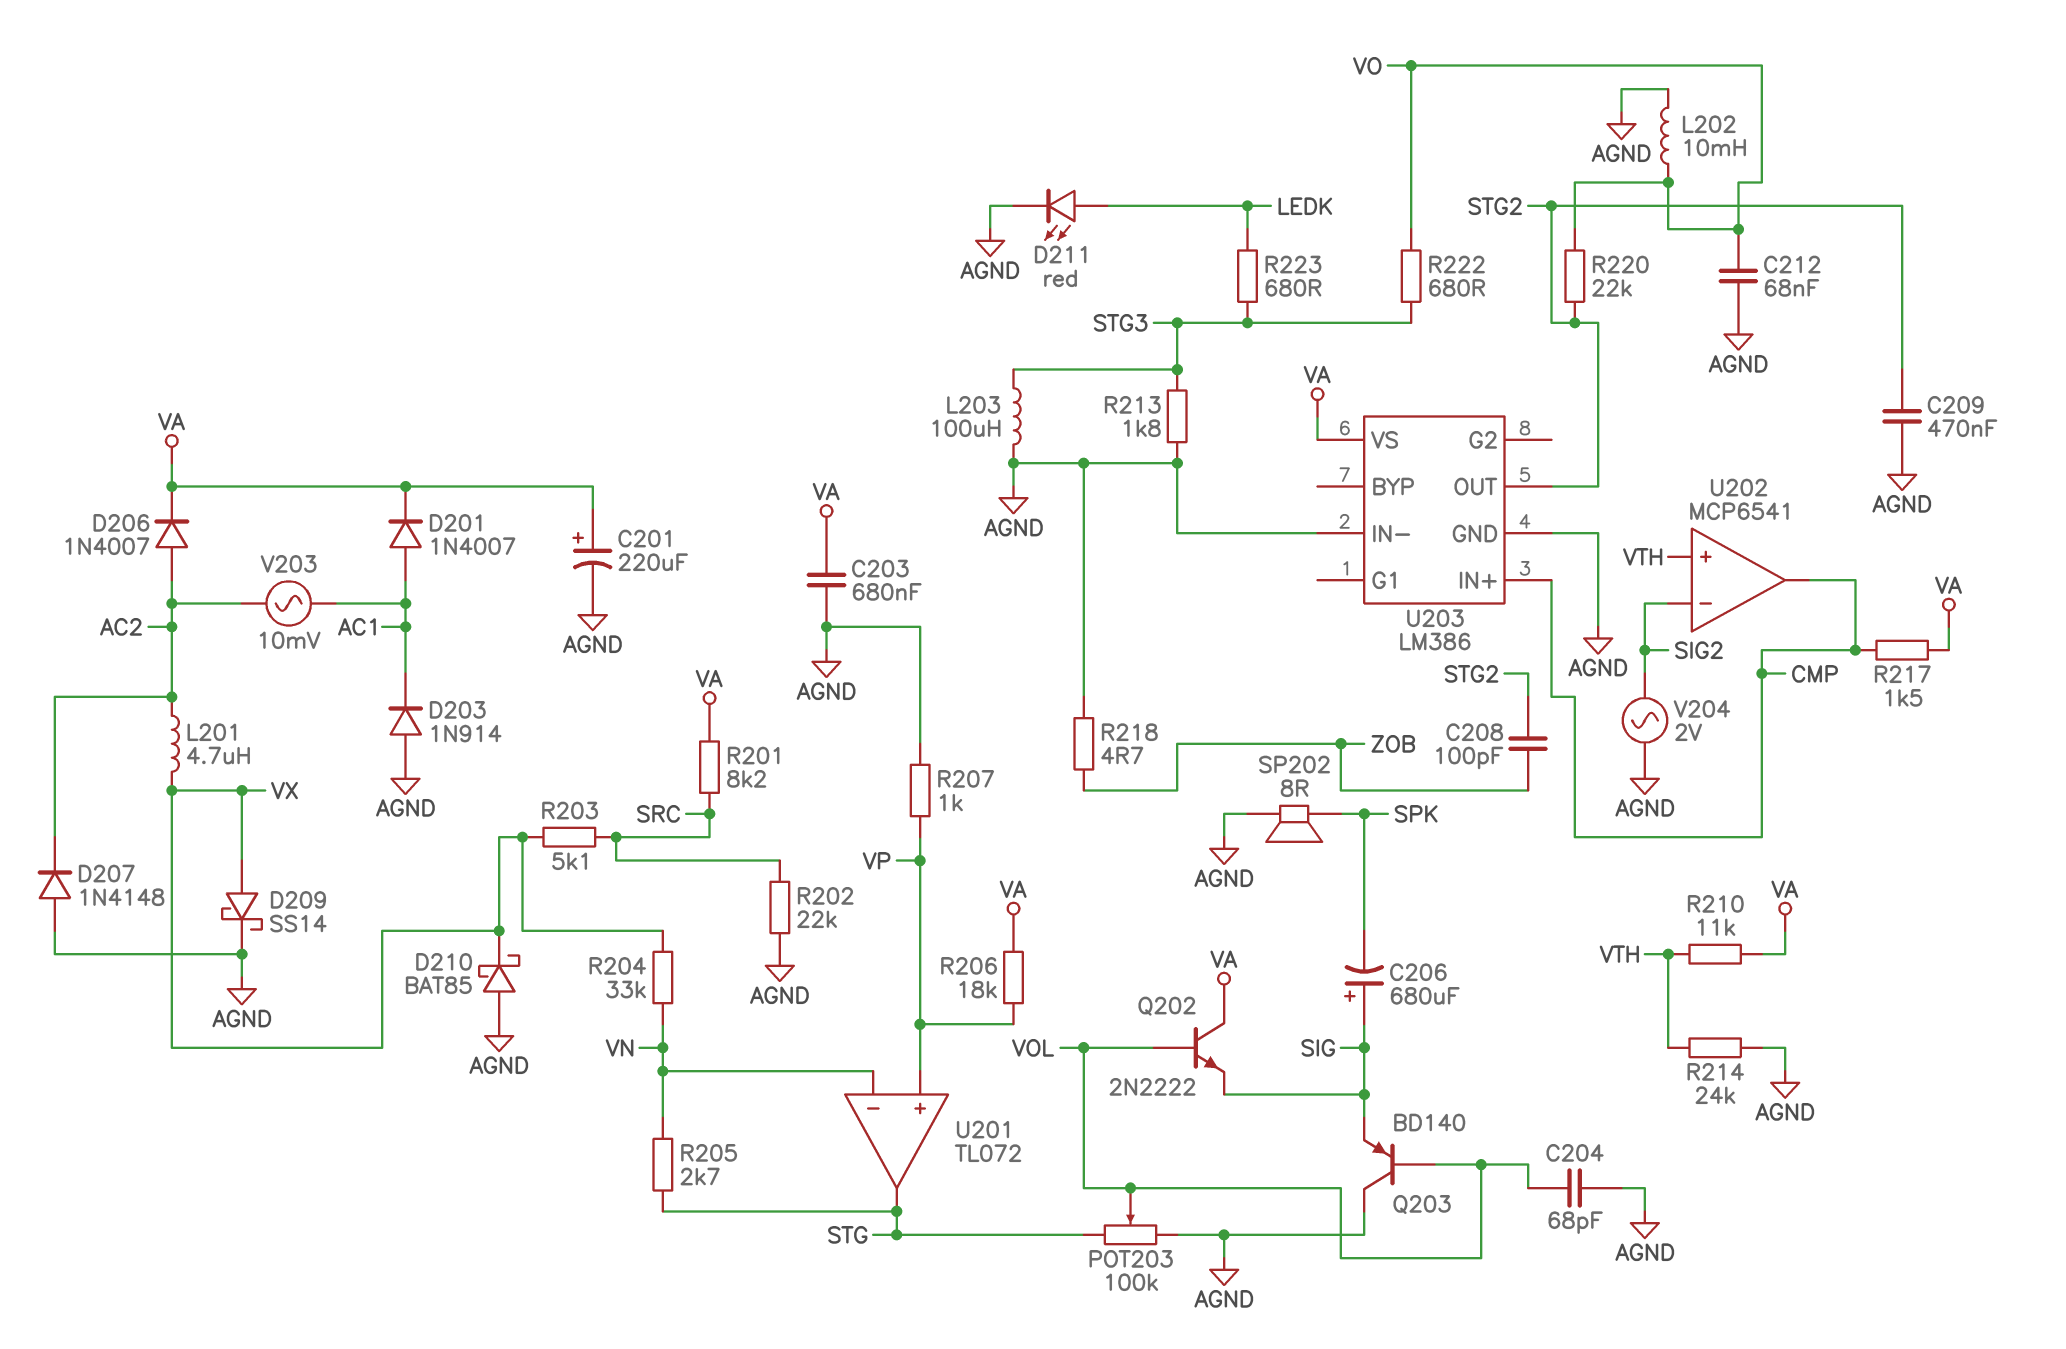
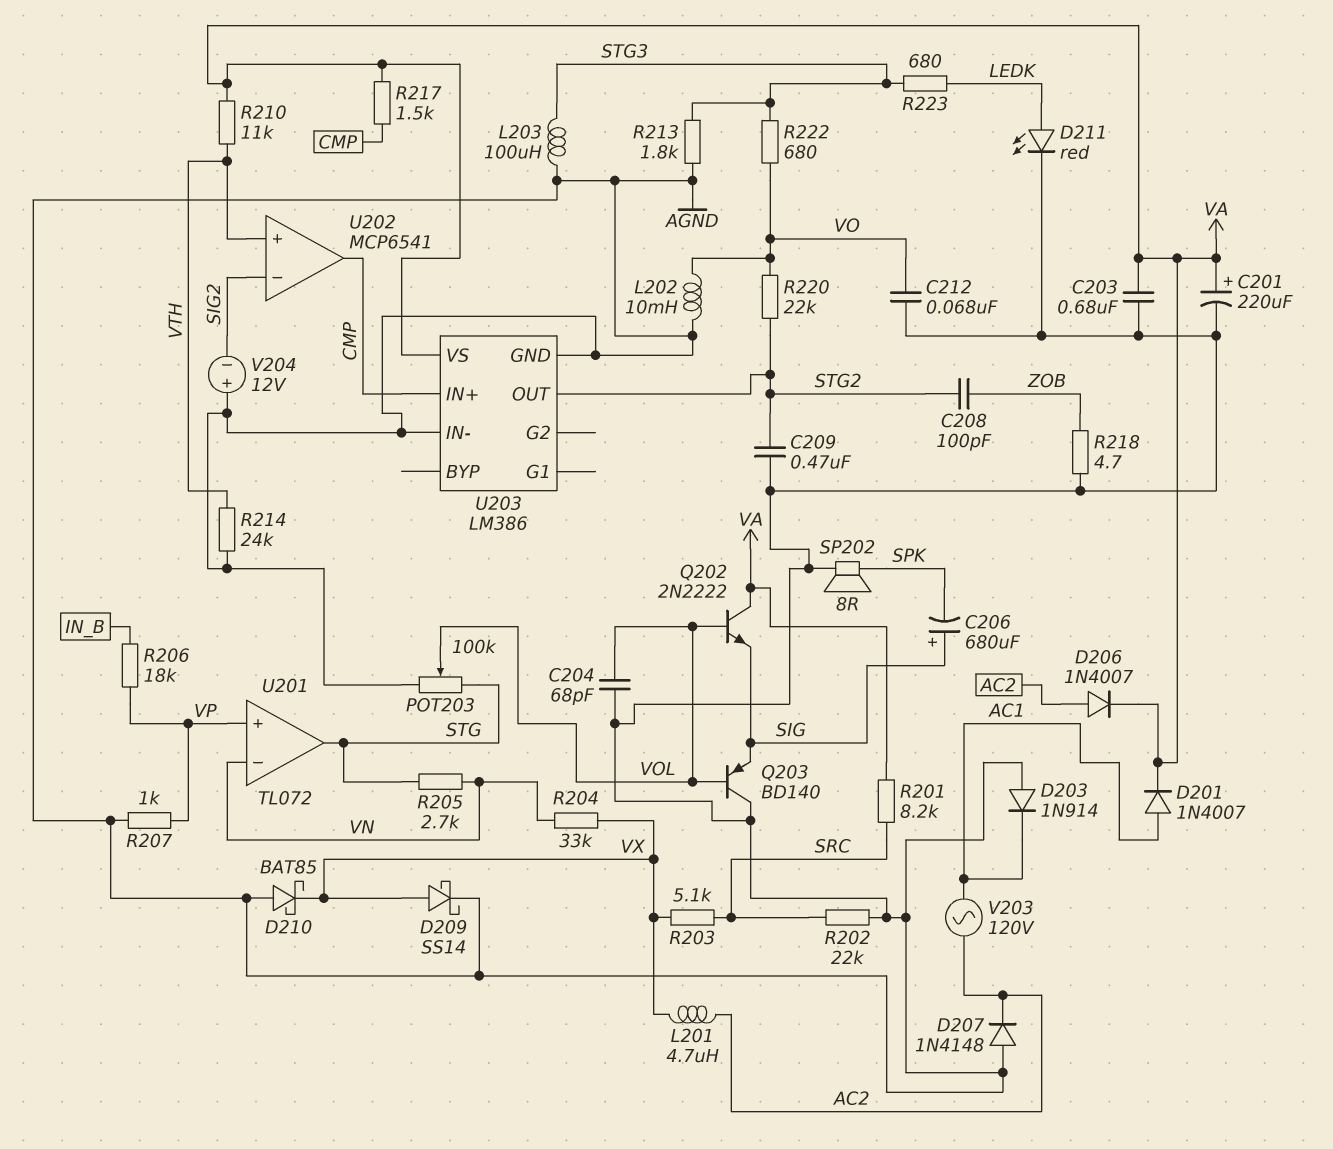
R206: 18k (VA, VP) -> 18k (IN_B, VP)
V203: AC 10mV (AC1, AC2) -> AC 120V (AC1, AC2)
V204: AC 2V (AGND, SIG2) -> 12V (plus AGND, minus SIG2)

